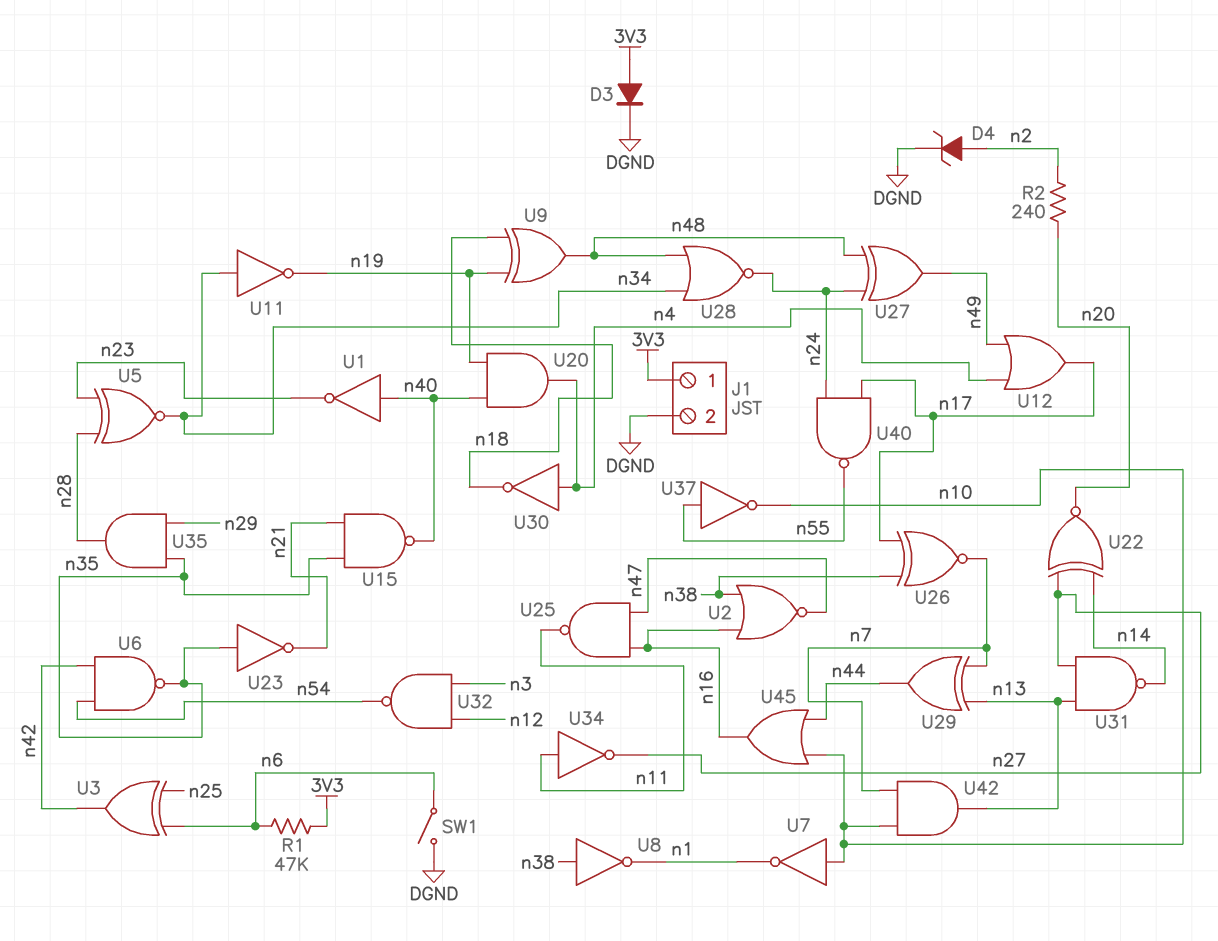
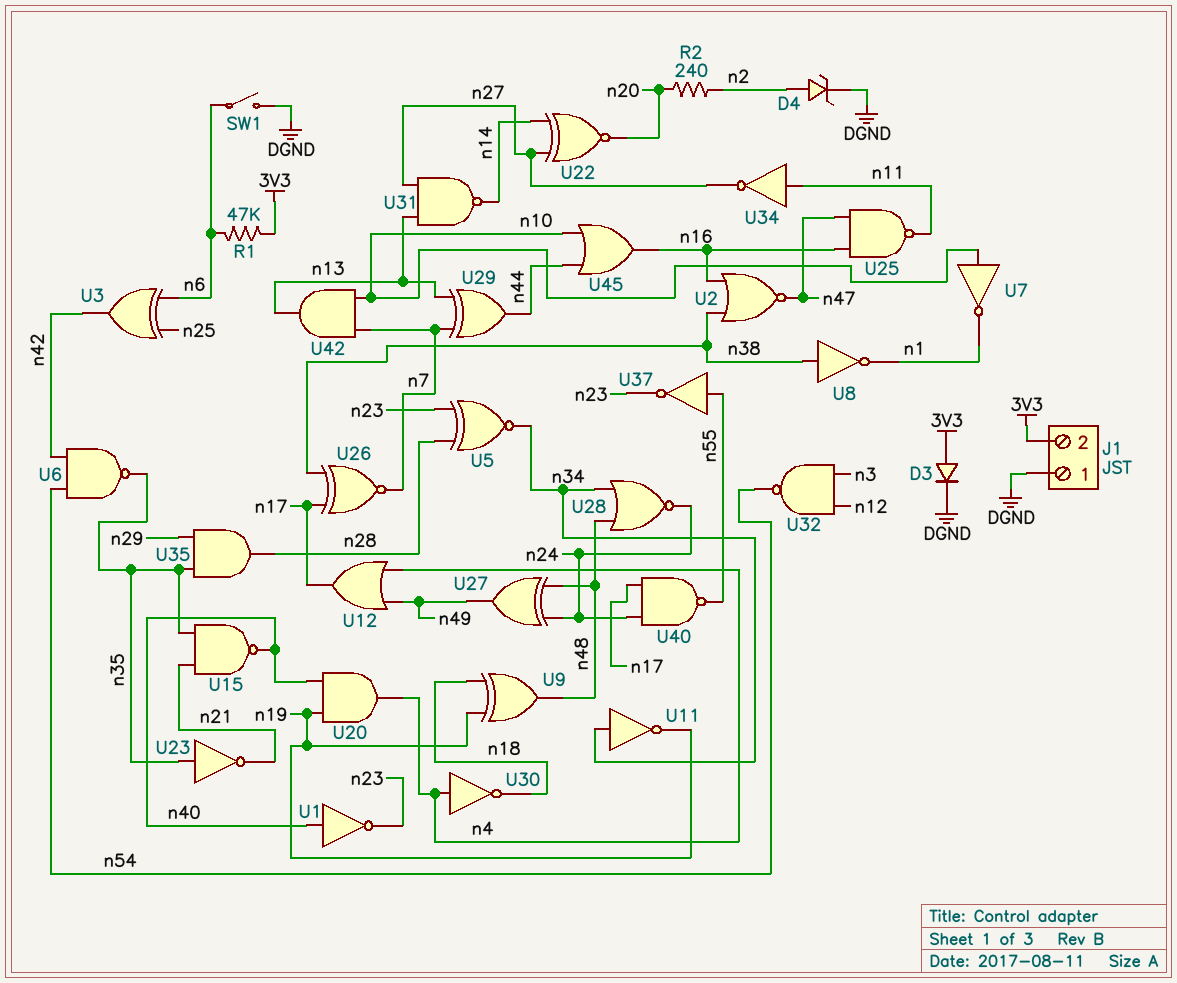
J1 pin 1: 3V3 -> DGND
J1 pin 2: DGND -> 3V3
U37: NOT (in n55, out n10) -> NOT (in n55, out n23)

